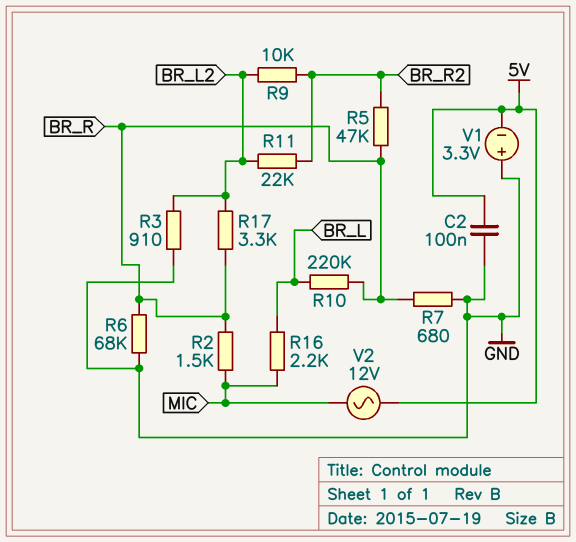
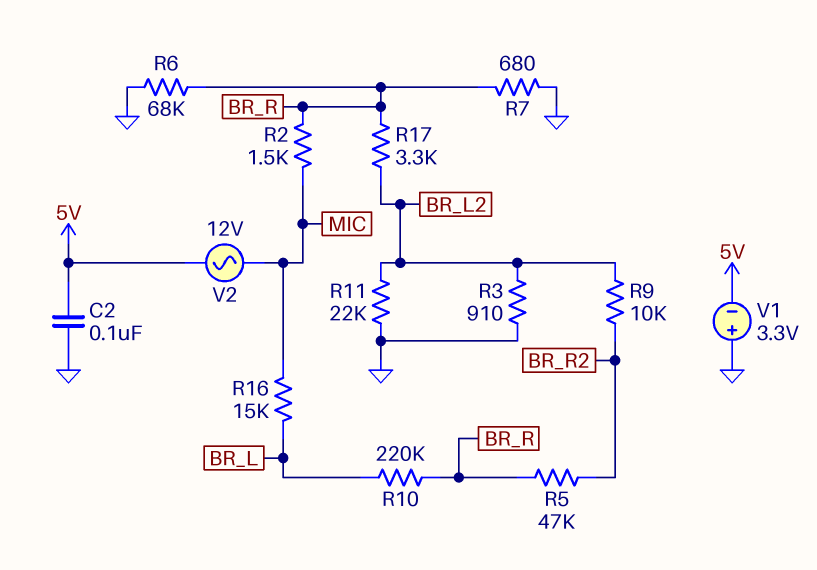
R11: 22k (BR_L2, BR_R2) -> 22k (BR_L2, GND)
R16: 2.2k (BR_L, MIC) -> 15k (BR_L, MIC)

